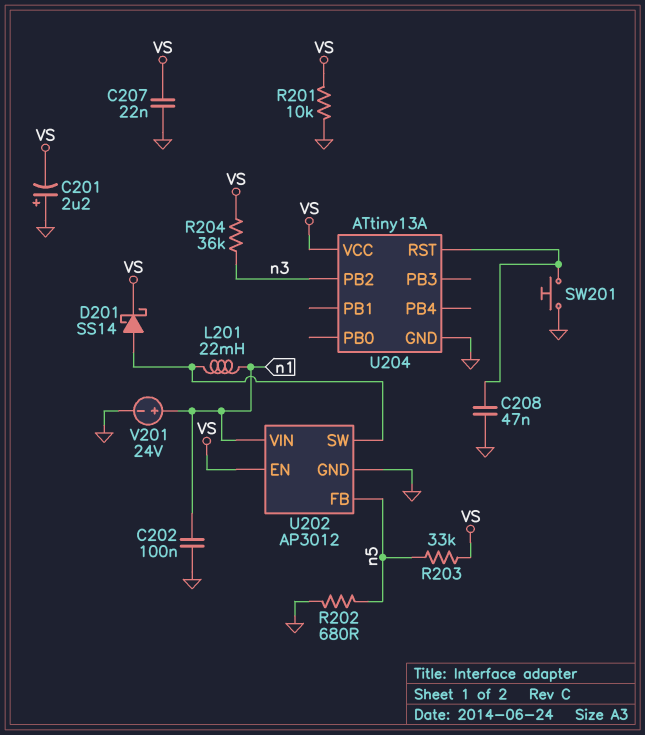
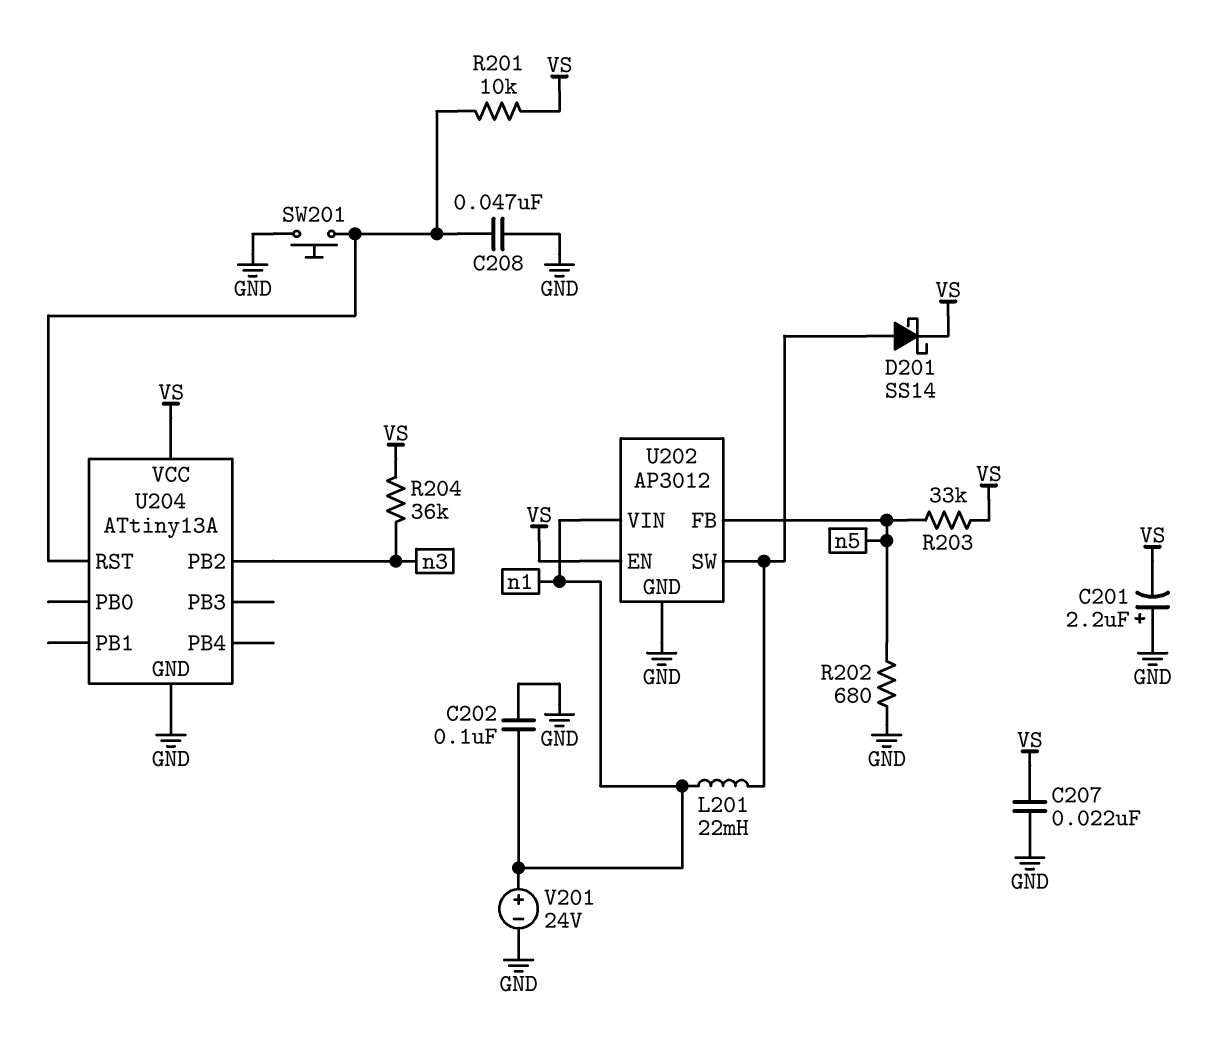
R201: 10k (GND, VS) -> 10k (U204/RST, VS)

